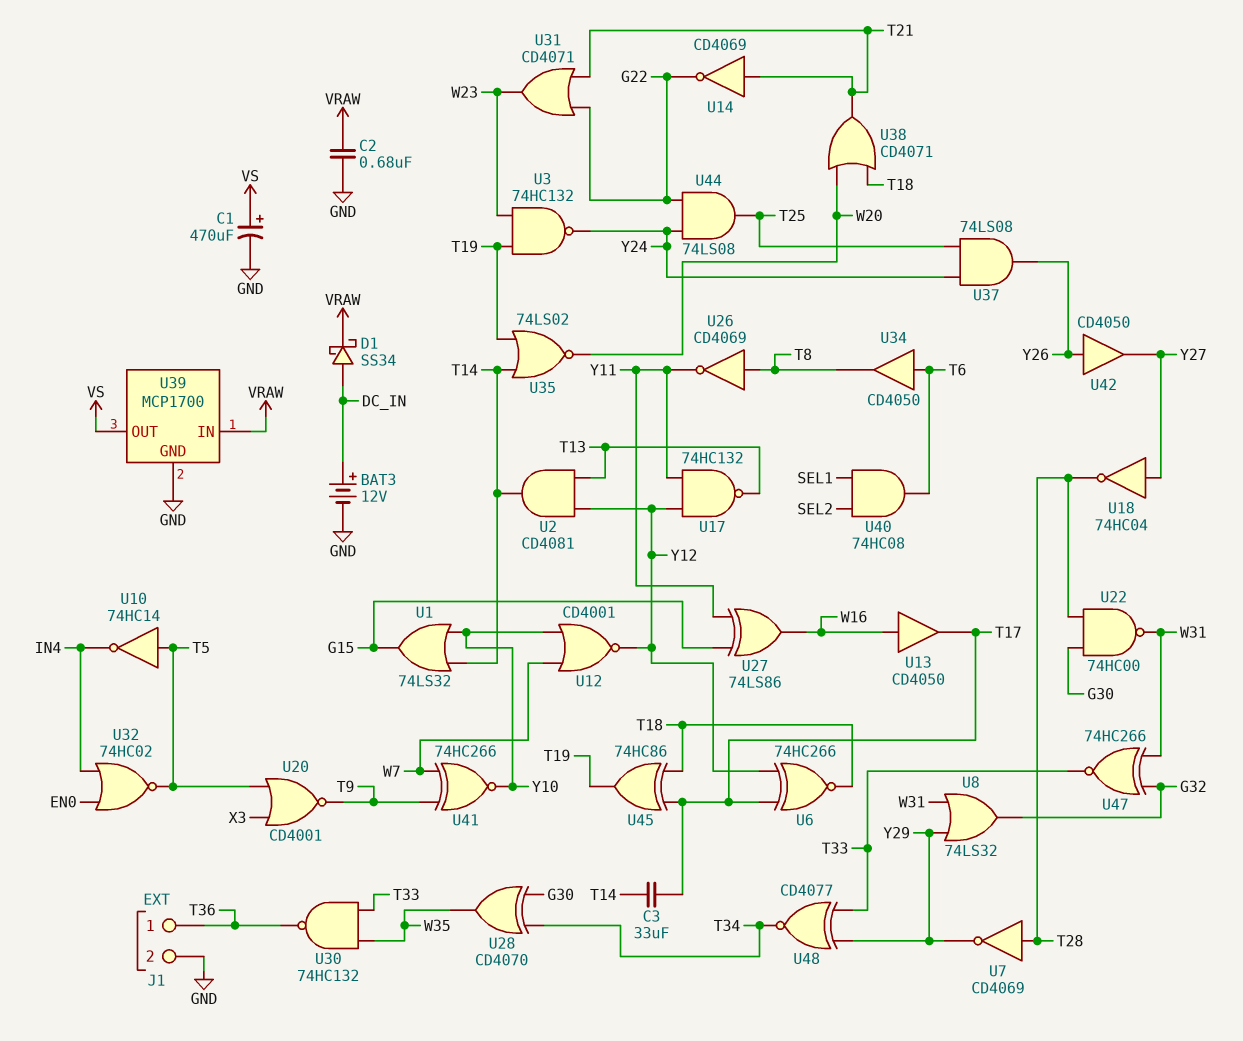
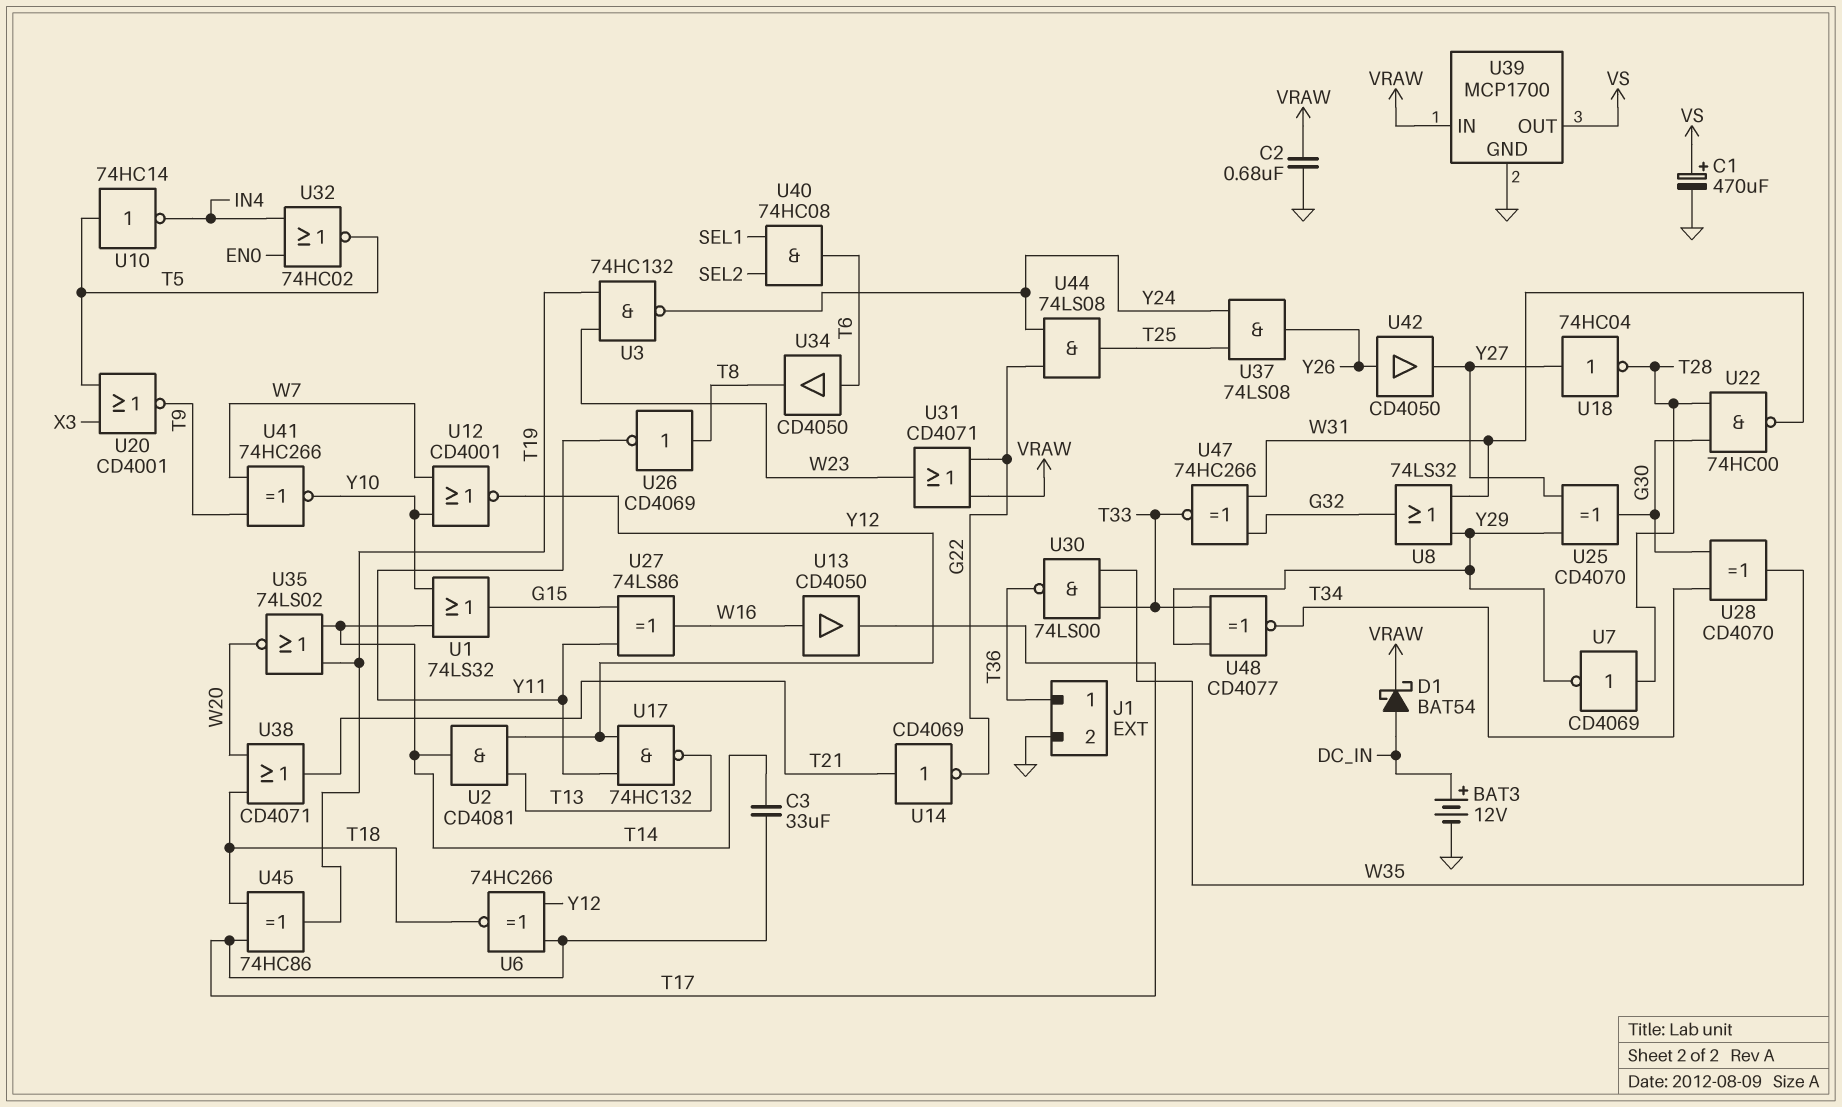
D1: schottky SS34 (A DC_IN, K VRAW) -> schottky BAT54 (A DC_IN, K VRAW)
U25: none -> XOR CD4070 (in Y27, in Y29, out G30)
U30: NAND 74HC132 (in T33, in W35, out T36) -> NAND 74LS00 (in T33, in W35, out T36)
U31: OR CD4071 (in G22, in T21, out W23) -> OR CD4071 (in G22, in VRAW, out W23)

